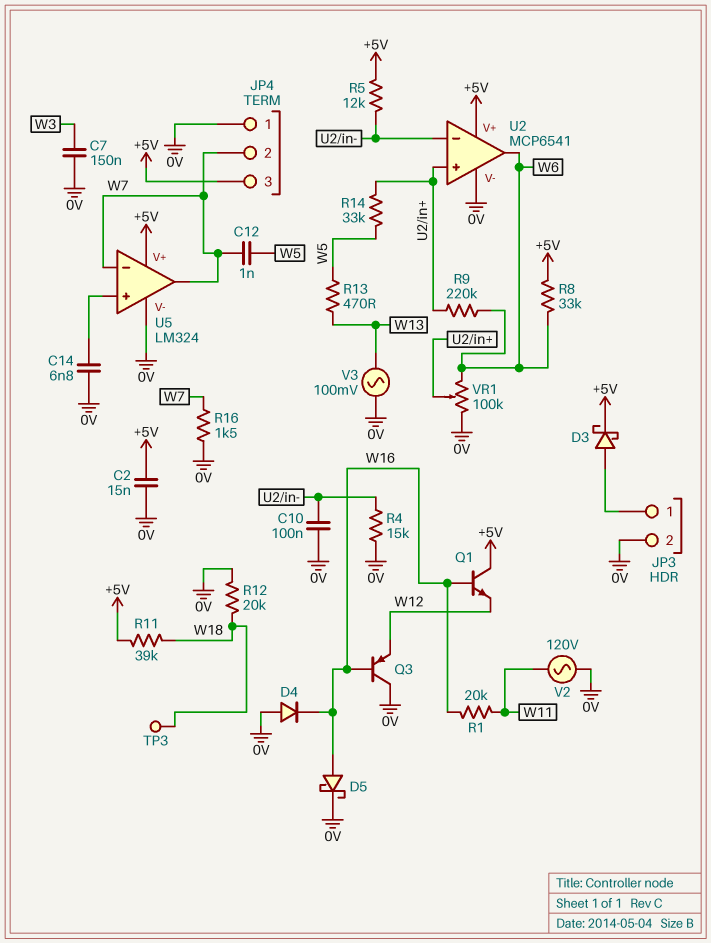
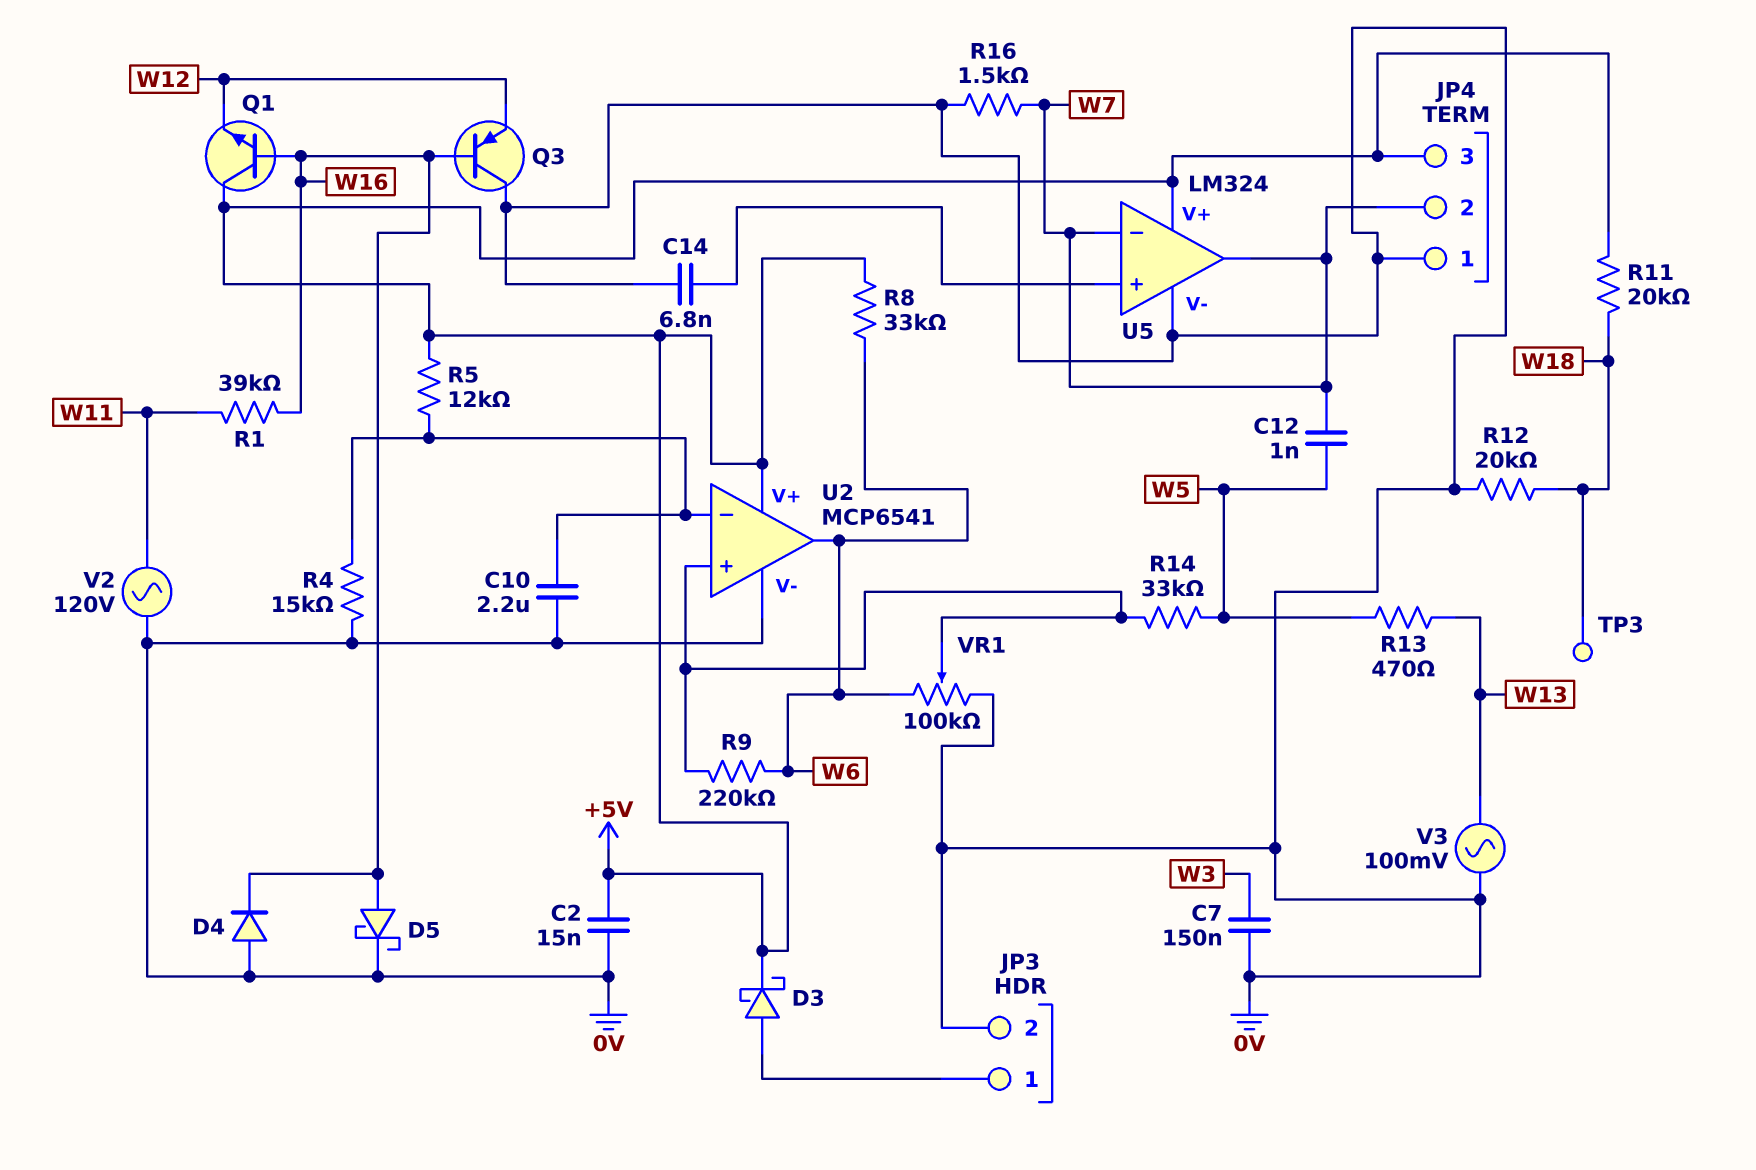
C10: 100nF (0V, U2/in-) -> 2.2uF (0V, U2/in-)
R1: 20k (W11, W16) -> 39k (W11, W16)
R11: 39k (+5V, W18) -> 20k (+5V, W18)

